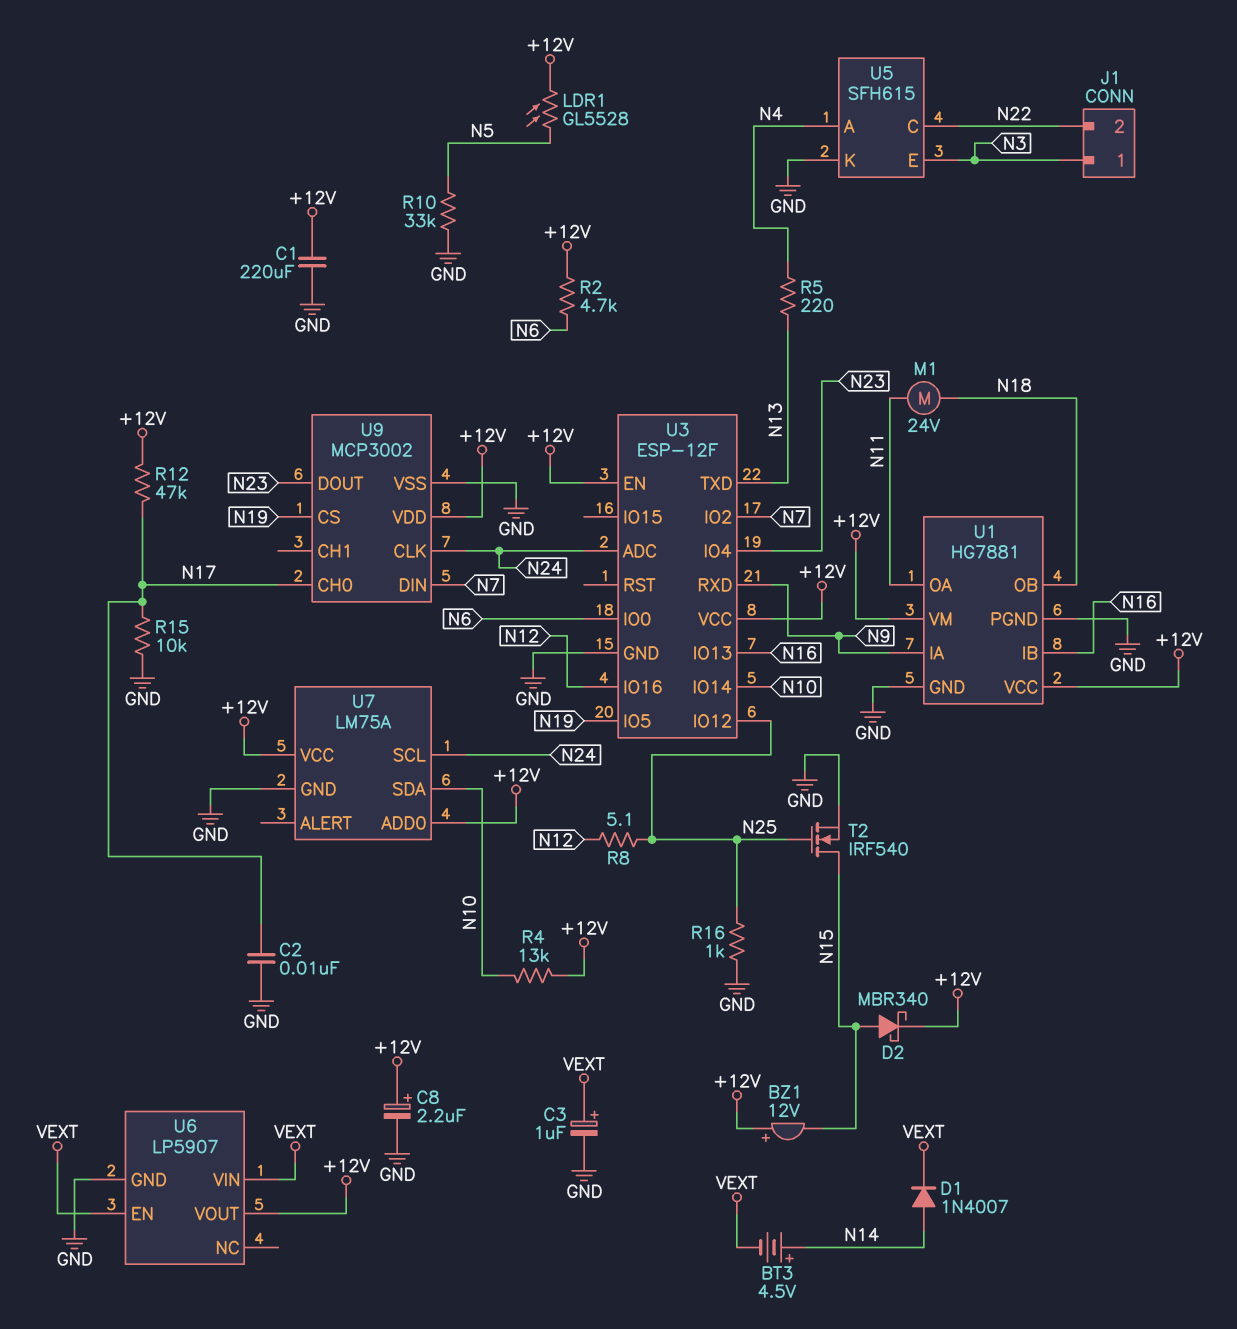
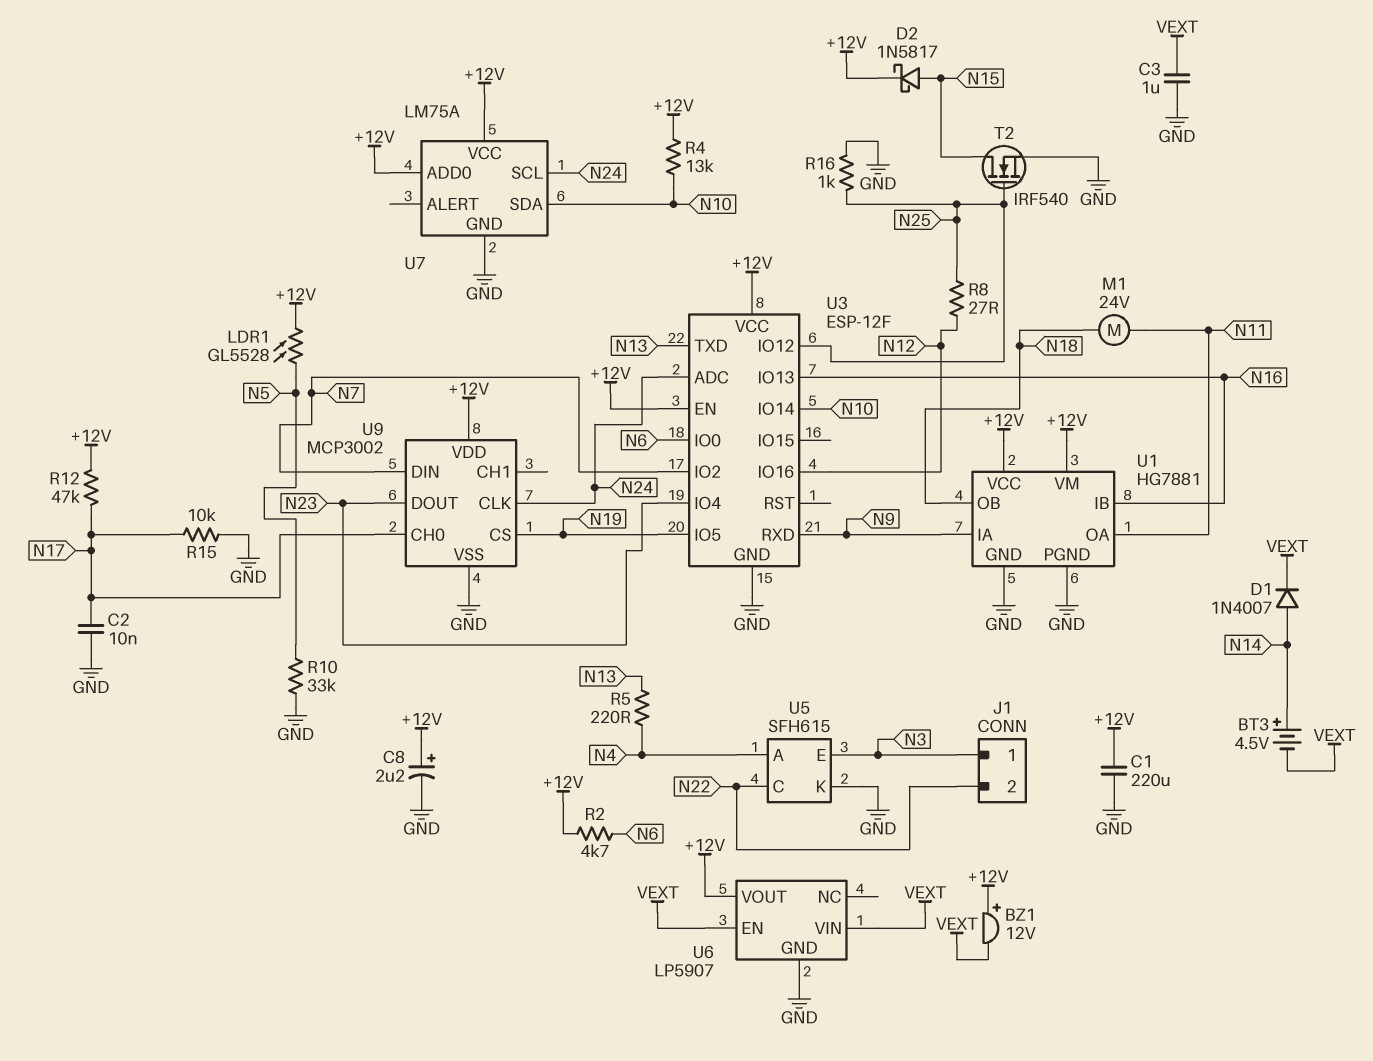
BZ1: buzzer 12V (plus +12V, minus N15) -> buzzer 12V (plus +12V, minus VEXT)
C3: 1uF (plus VEXT, minus GND) -> 1uF (GND, VEXT)
D2: schottky MBR340 (A N15, K +12V) -> schottky 1N5817 (A N15, K +12V)
R8: 5.1 (N12, N25) -> 27 (N12, N25)

